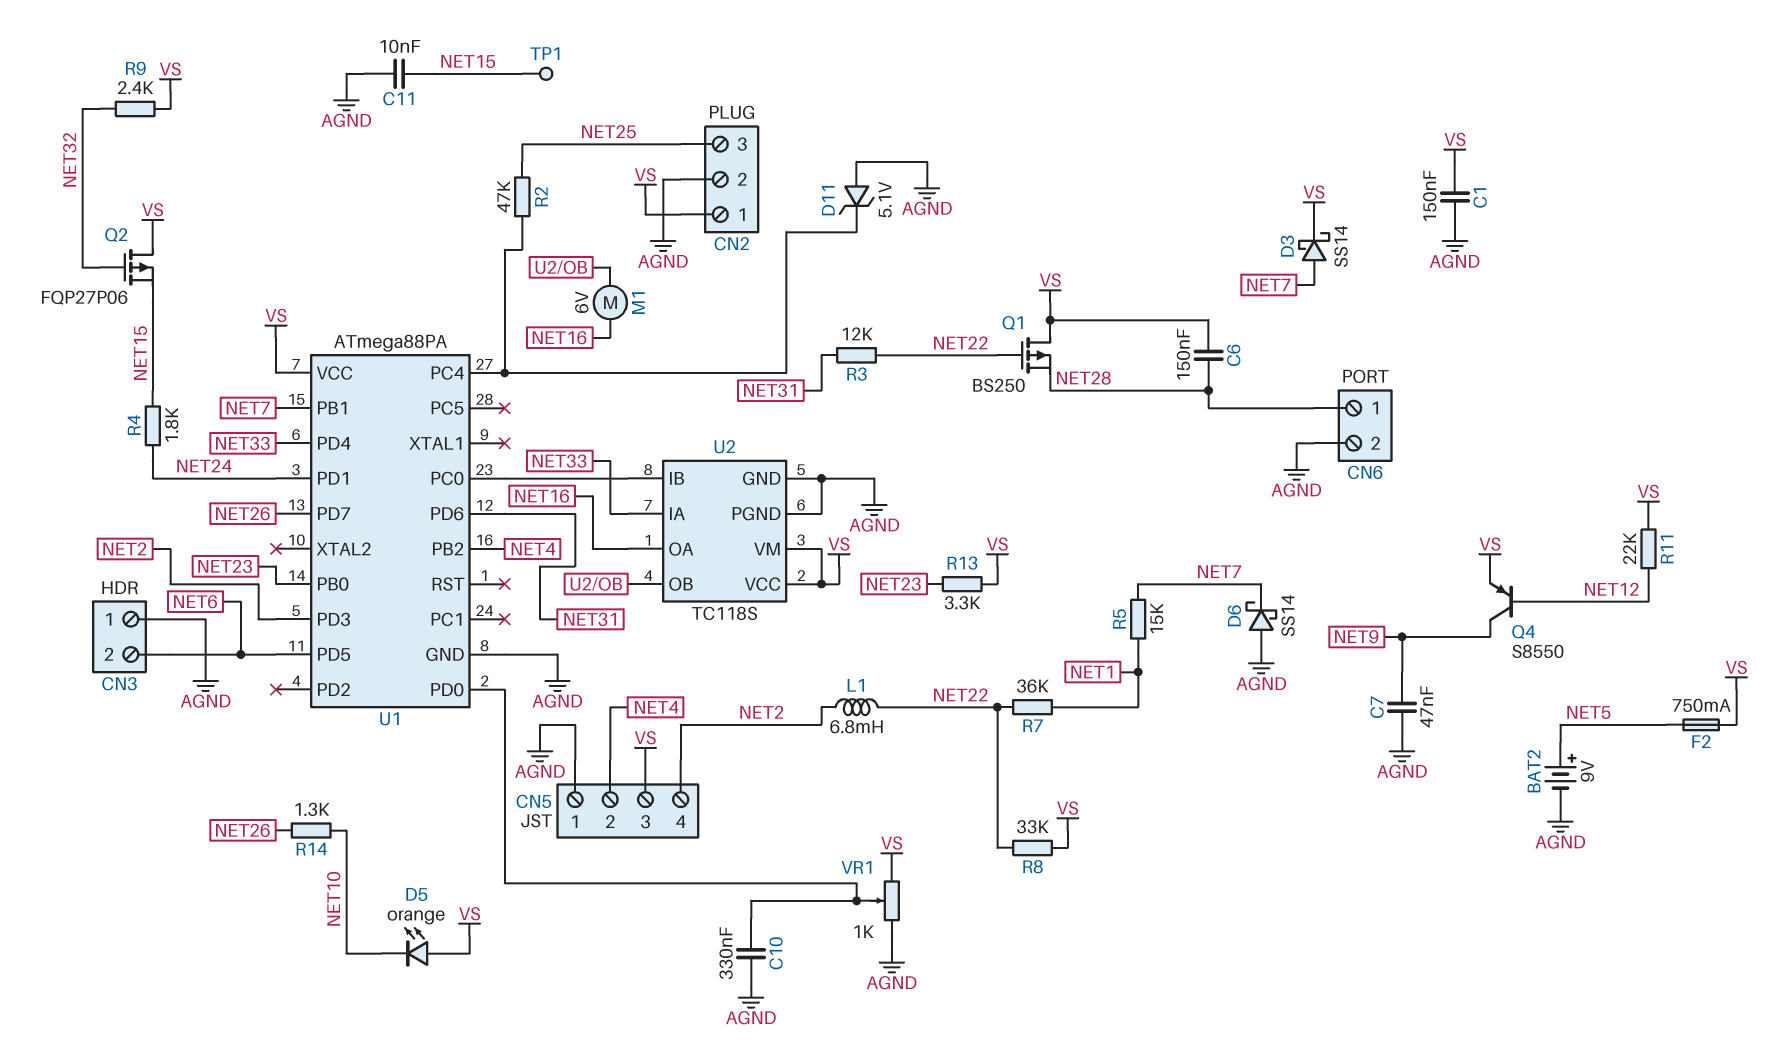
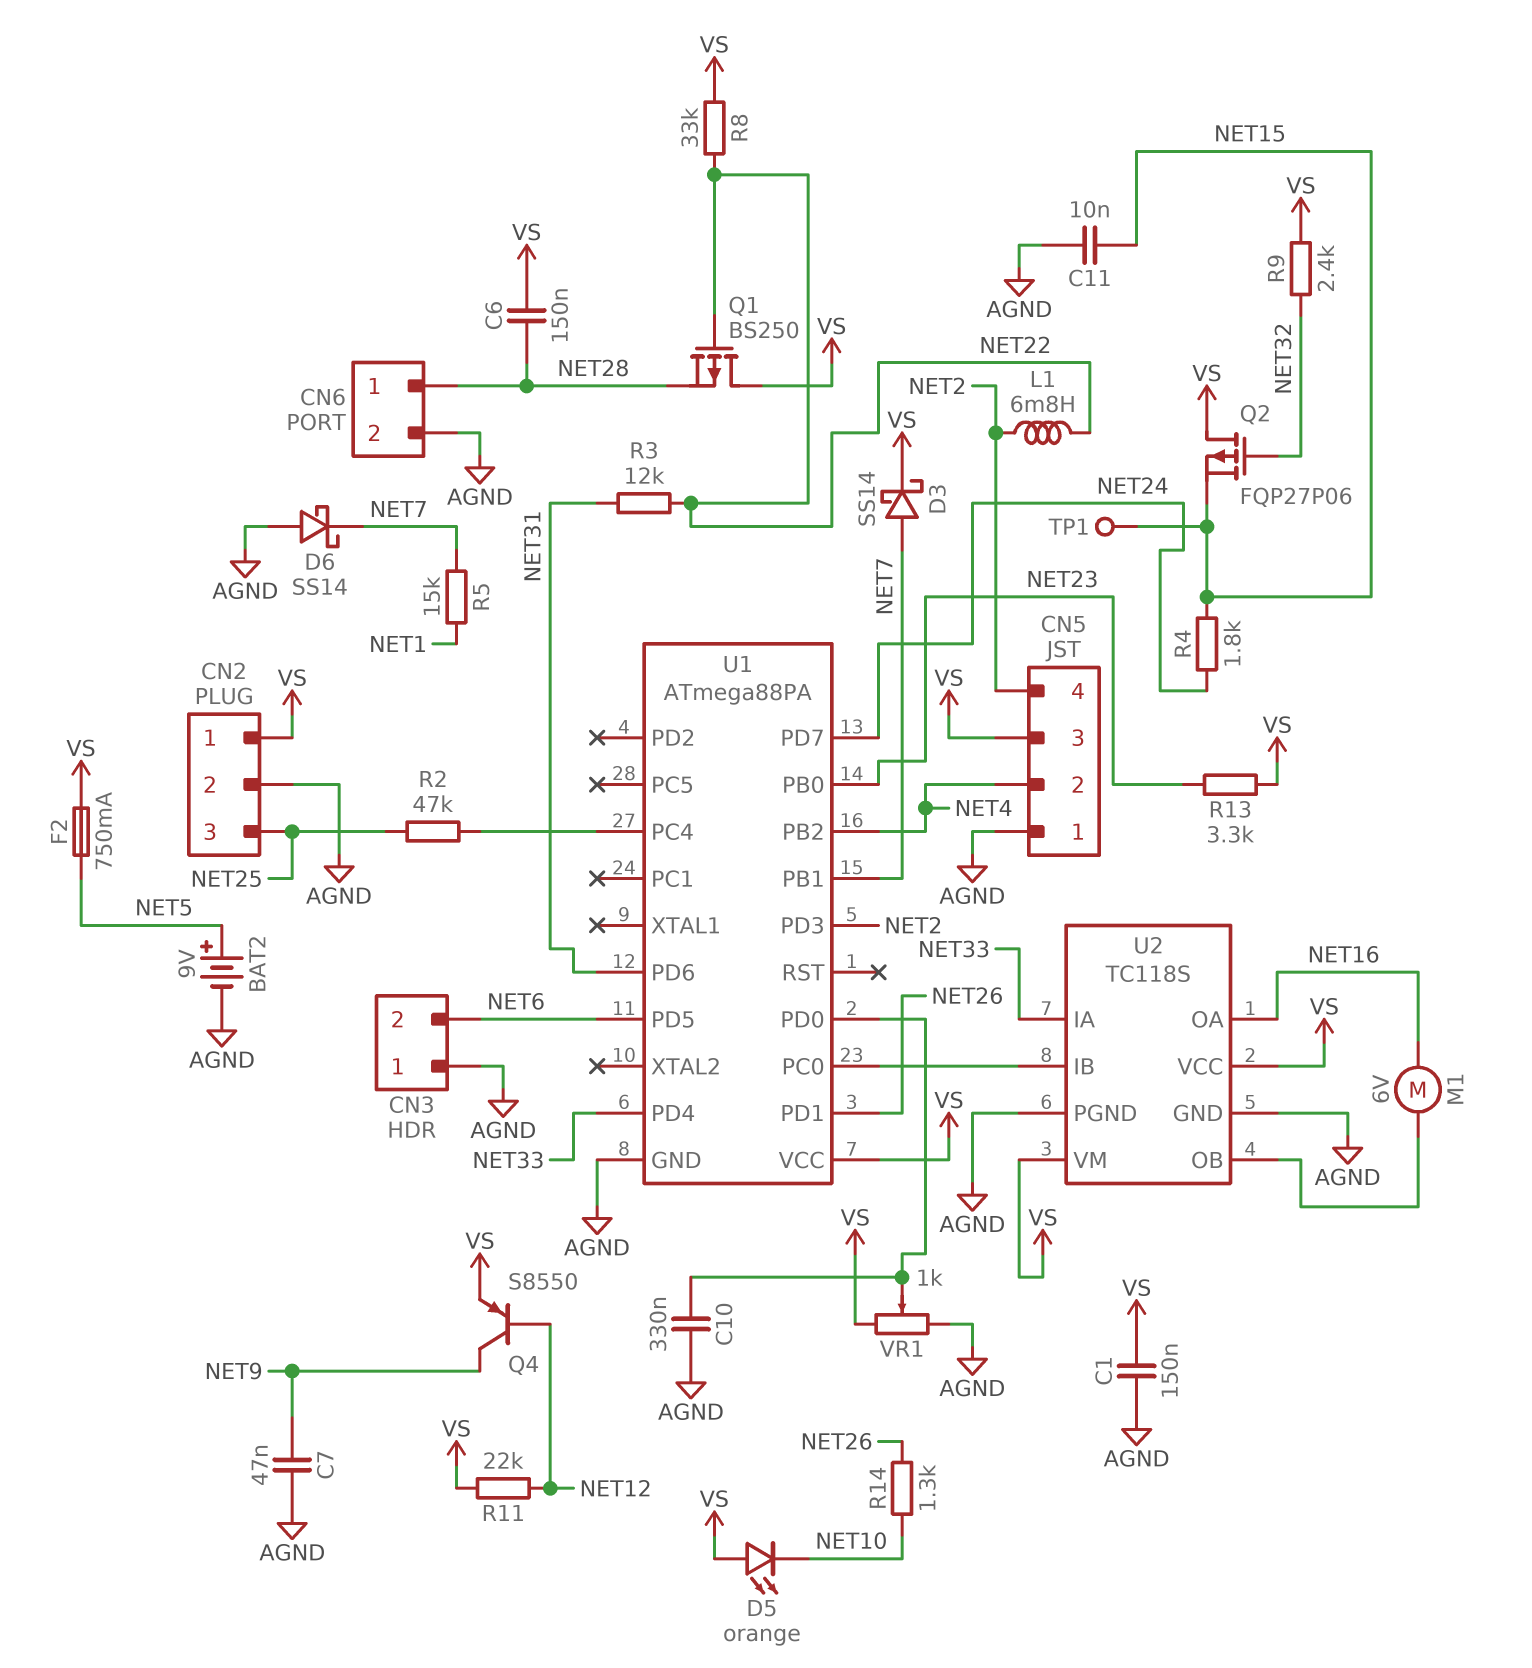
D11: zener 5.1V (A AGND, K U1/PC4) -> none
R7: 36k (NET1, NET22) -> none
U1 pin PD1: NET24 -> NET26
U1 pin PD7: NET26 -> NET24

